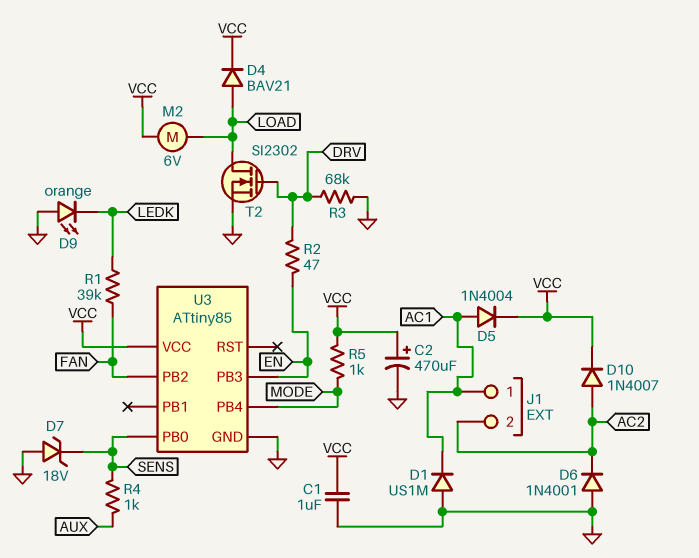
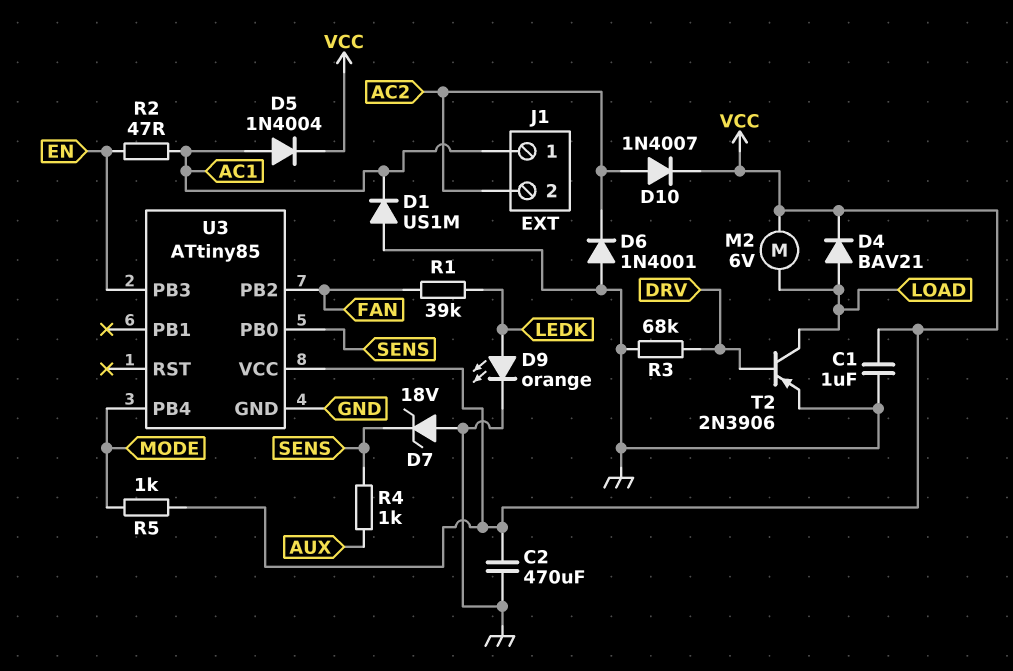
C2: 470uF (plus VCC, minus GND) -> 470uF (GND, VCC)
D9: LED orange (A GND, K LEDK) -> LED orange (A LEDK, K GND)
R2: 47 (DRV, EN) -> 47 (AC1, EN)
T2: NMOS SI2302 (G DRV, D LOAD, S GND) -> PNP 2N3906 (B DRV, C LOAD, E GND)

